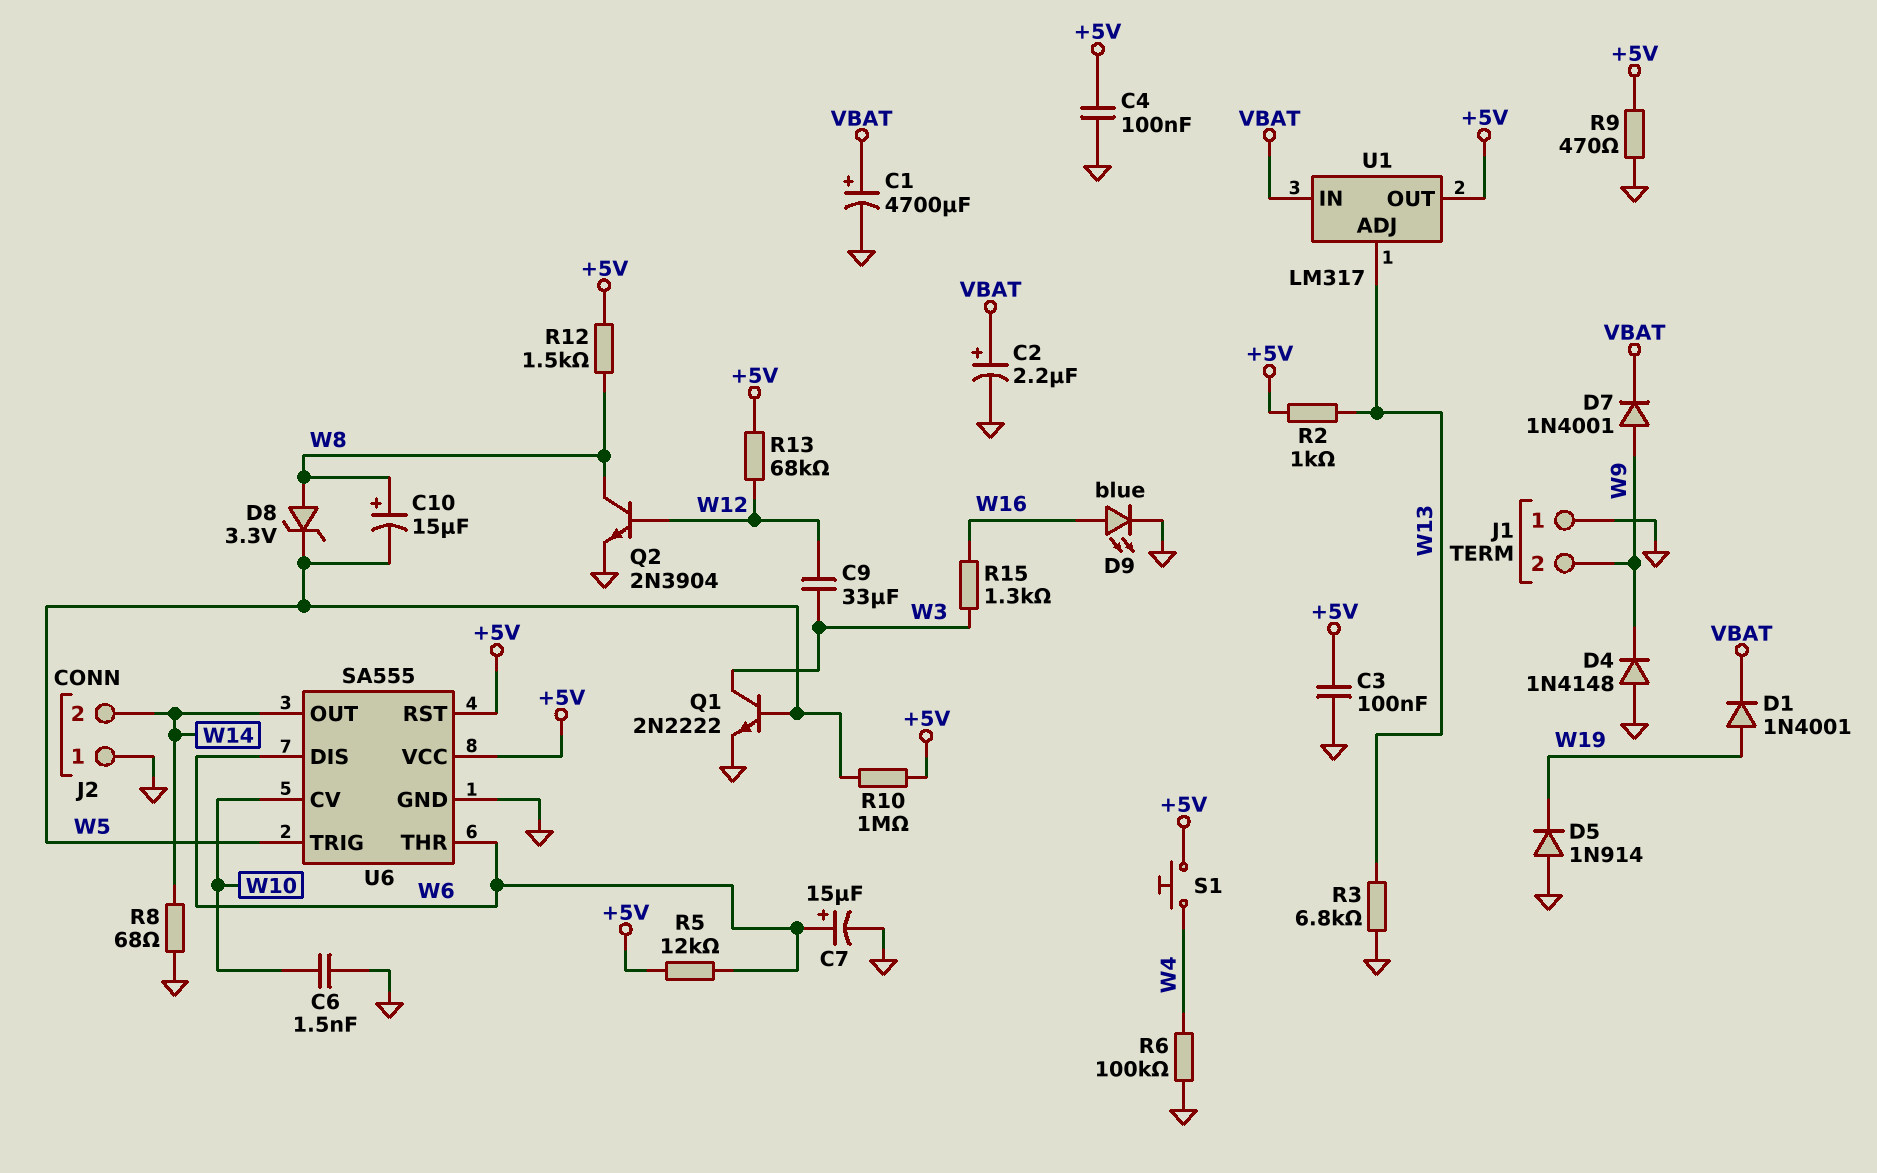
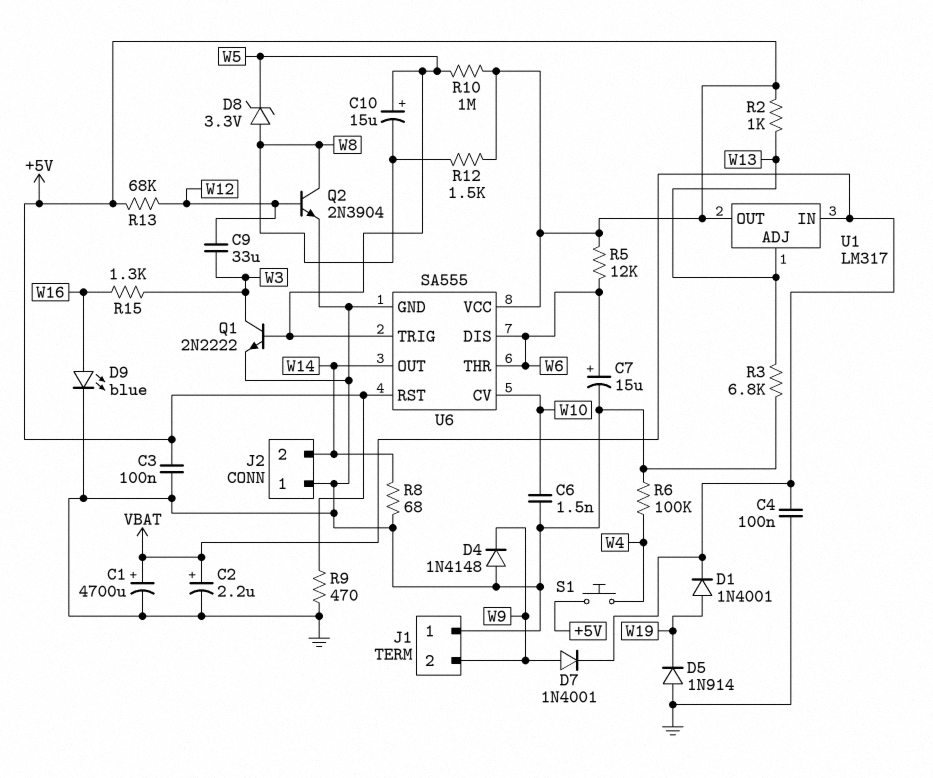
C4: 100nF (+5V, GND) -> 100nF (GND, VBAT)
C10: 15uF (plus W8, minus W5) -> 15uF (plus W5, minus W8)

